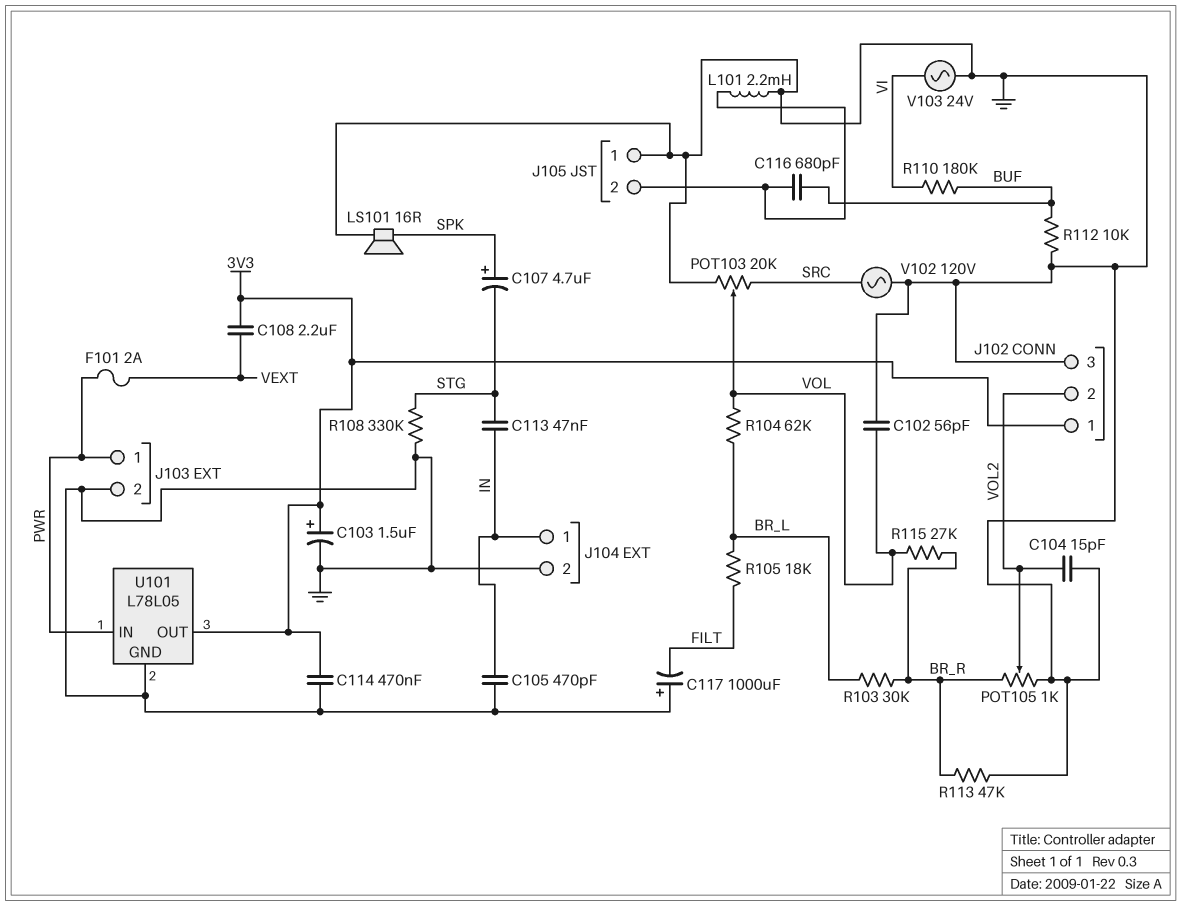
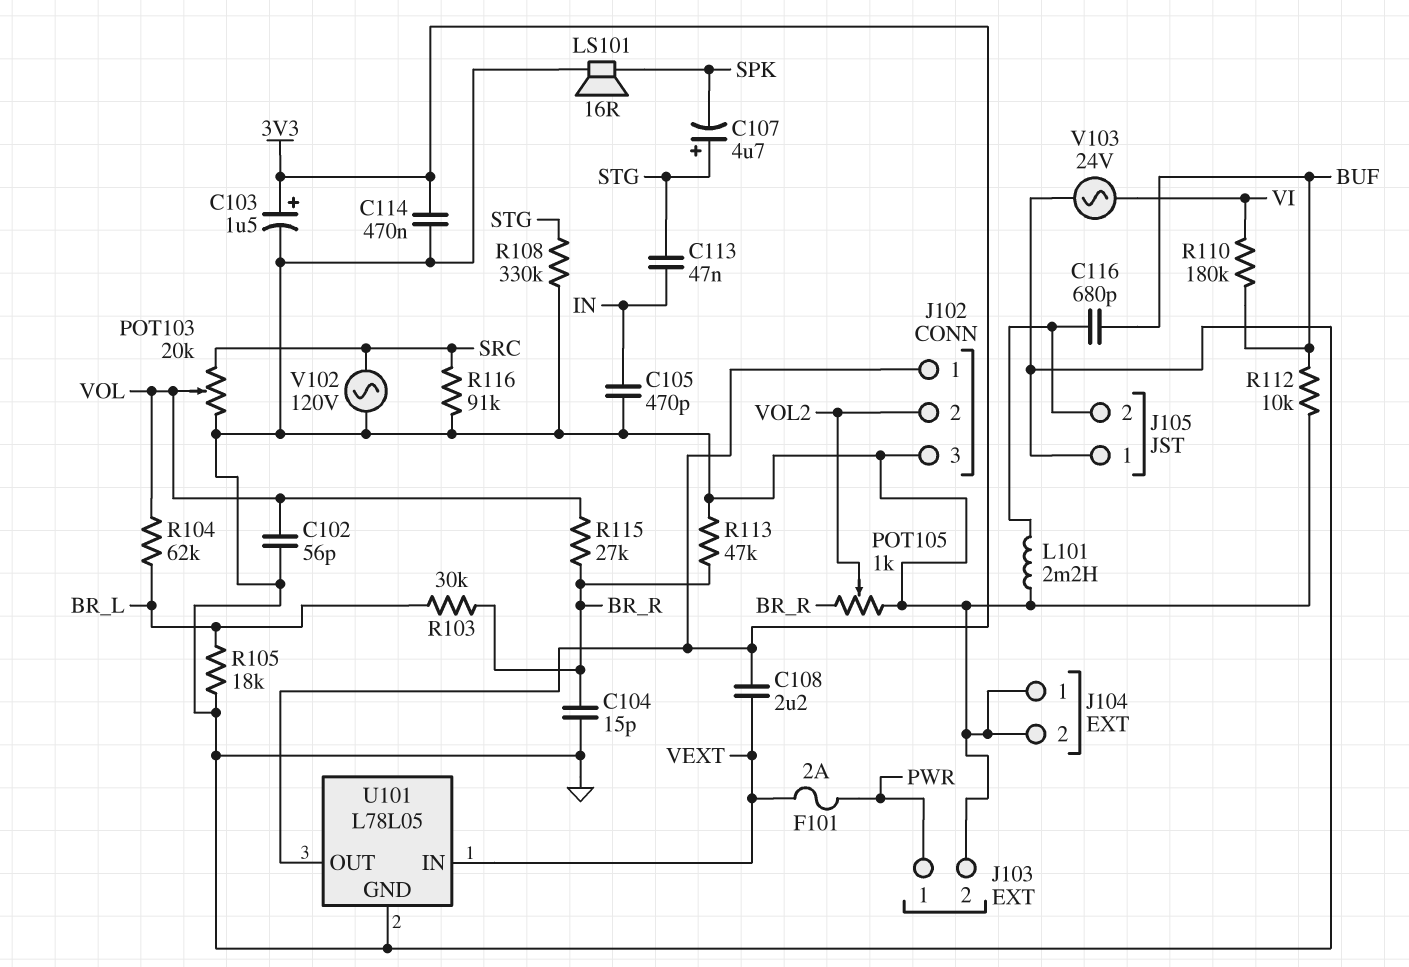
C104: 15pF (GND, VOL2) -> 15pF (BR_R, GND)
C107: 4.7uF (plus SPK, minus STG) -> 4.7uF (plus STG, minus SPK)
C117: 1000uF (plus GND, minus FILT) -> none
J104 pin 1: IN -> GND
R105: 18k (BR_L, FILT) -> 18k (BR_L, GND)
R116: none -> 91k (GND, SRC)
U101 pin IN: PWR -> VEXT

